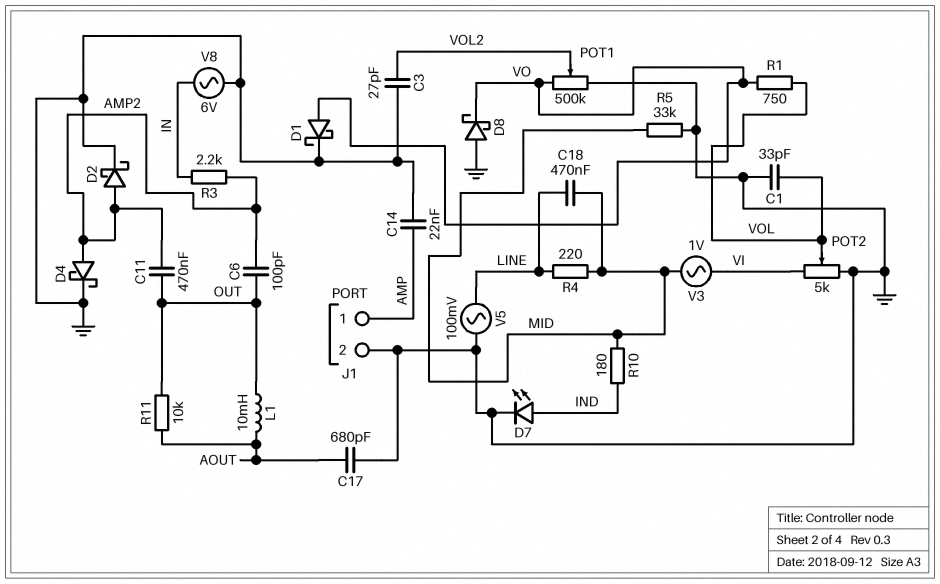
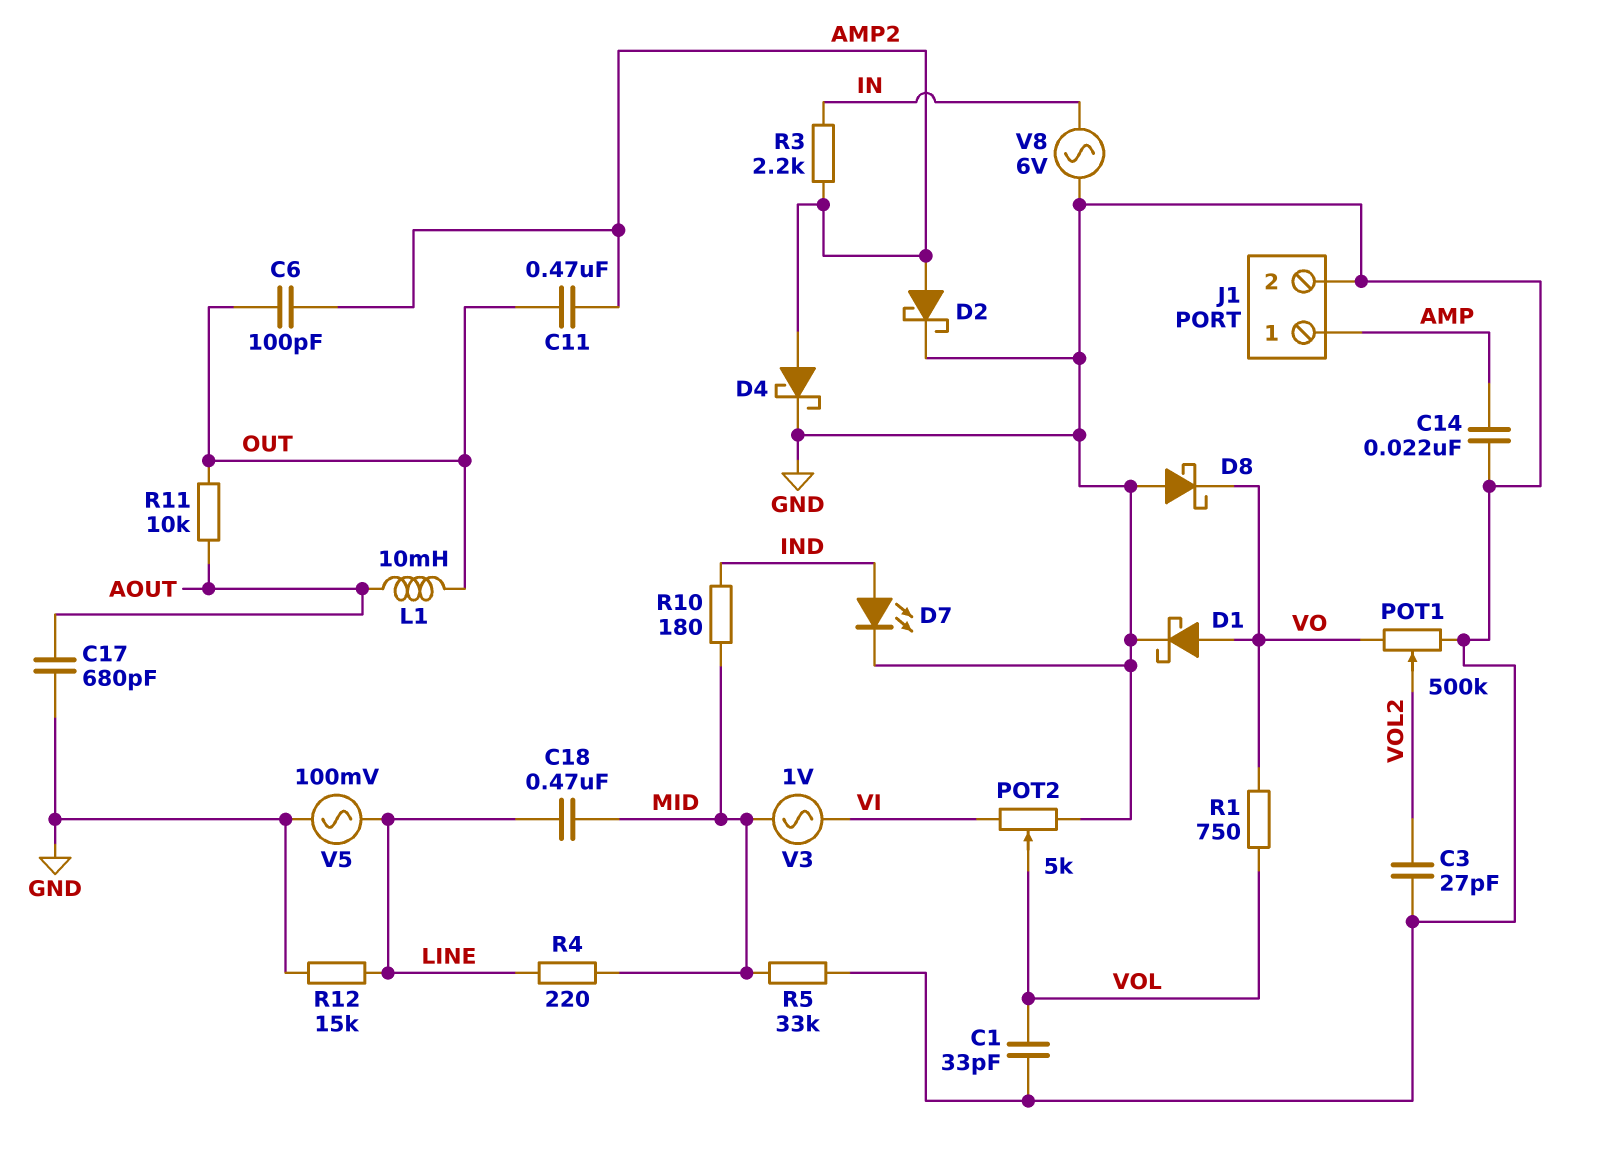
R12: none -> 15k (GND, LINE)

